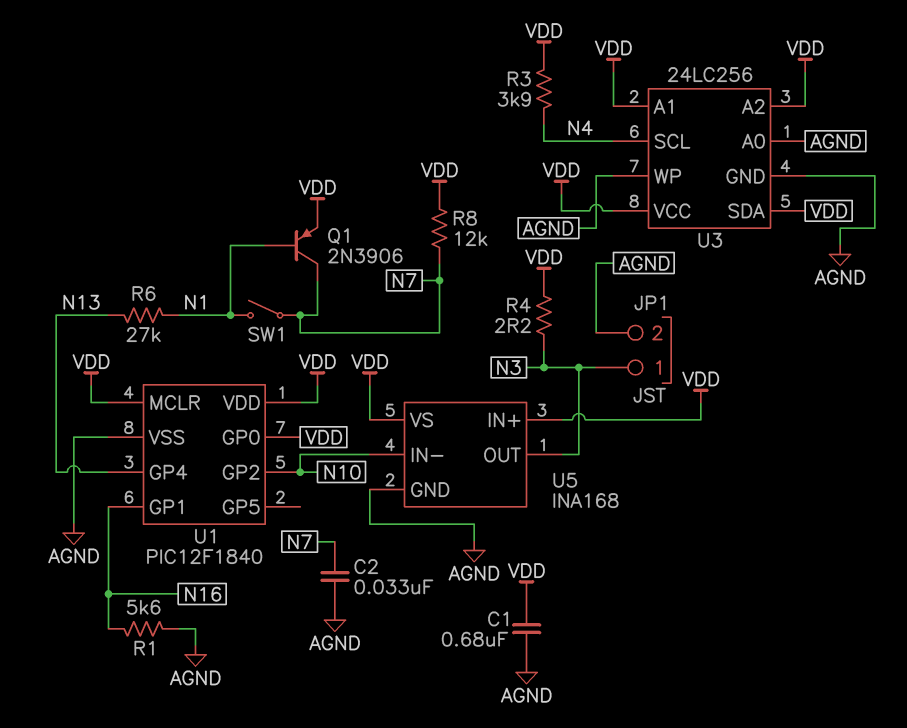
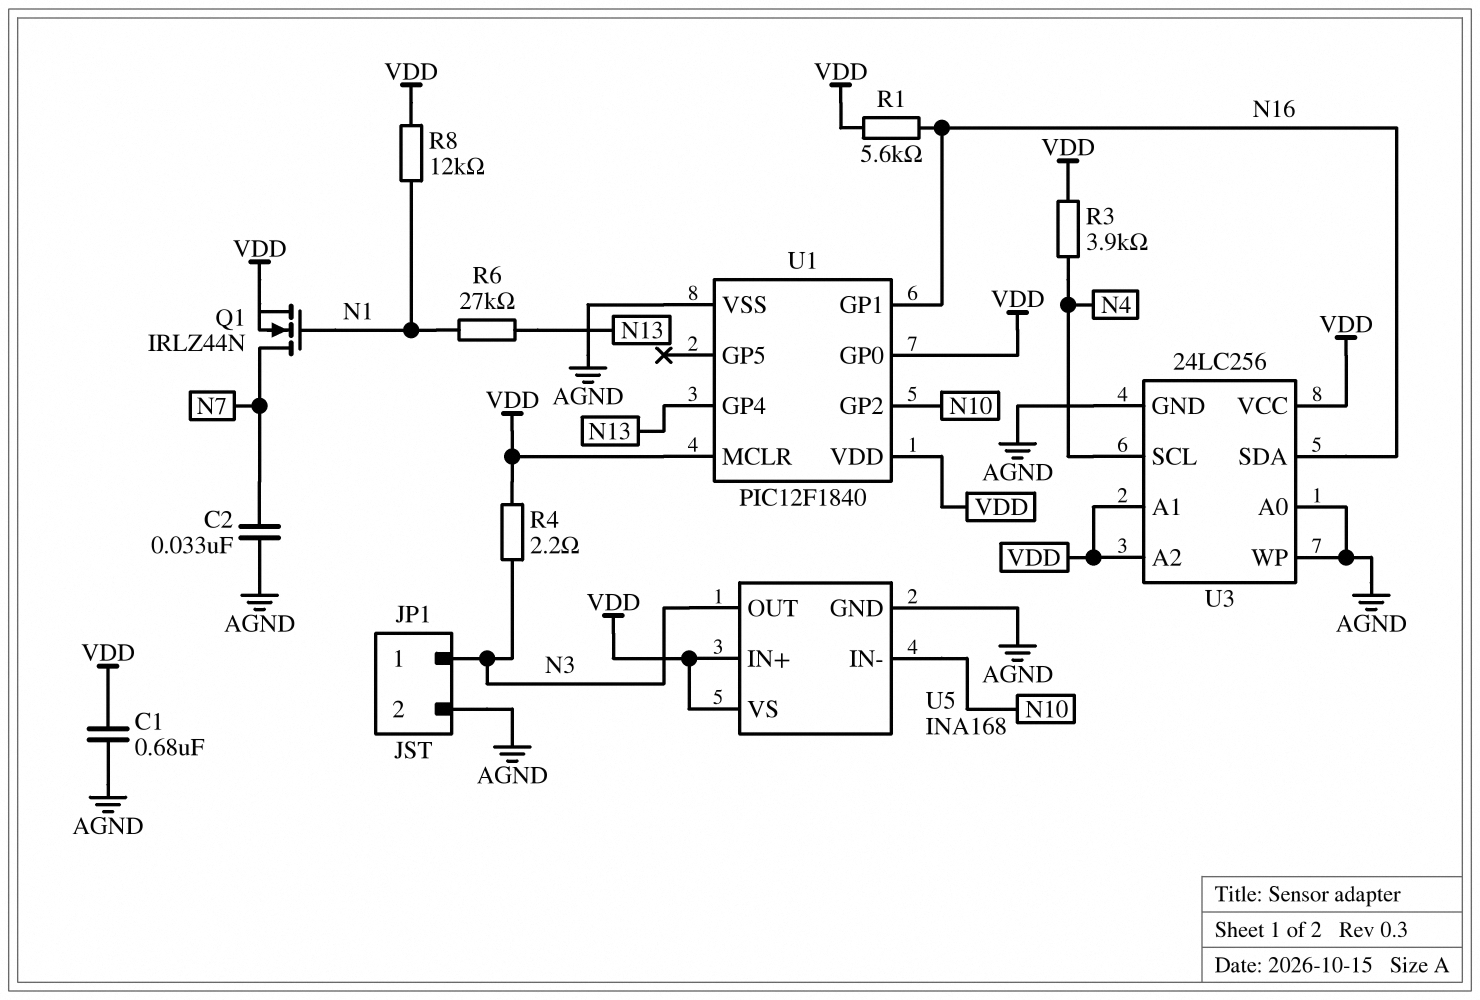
Q1: PNP 2N3906 (B N1, C N7, E VDD) -> NMOS IRLZ44N (G N1, D N7, S VDD)
R1: 5.6k (AGND, N16) -> 5.6k (N16, VDD)
R8: 12k (N7, VDD) -> 12k (N1, VDD)
SW1: switch (N1, N7) -> none
U3 pin SDA: VDD -> N16

